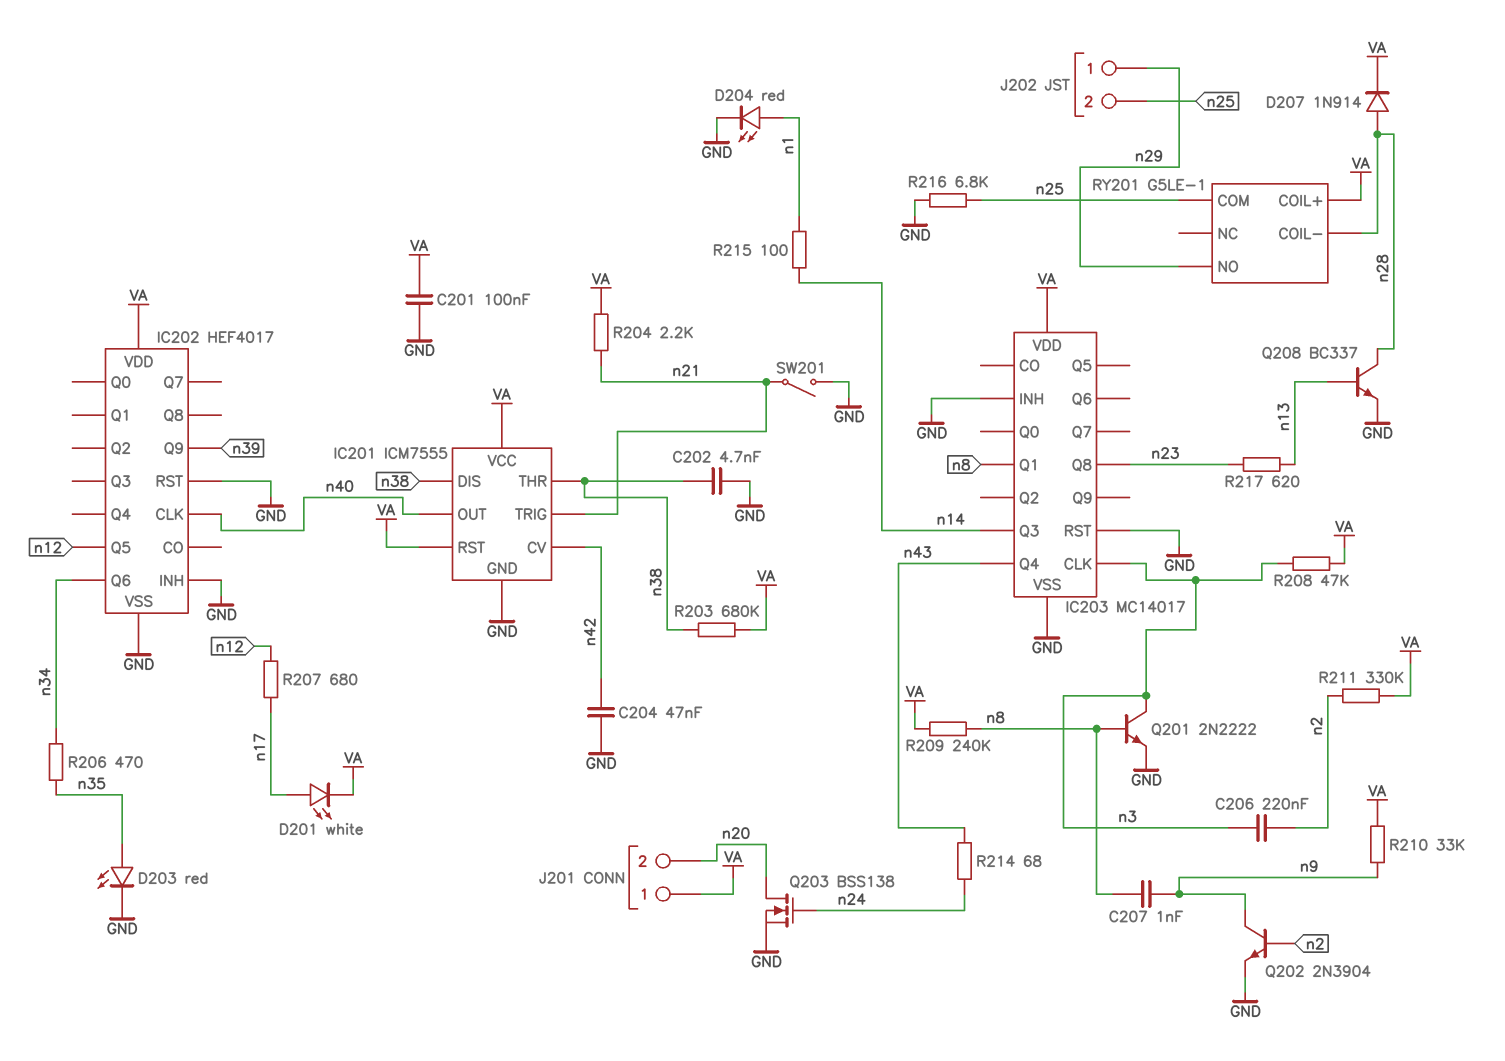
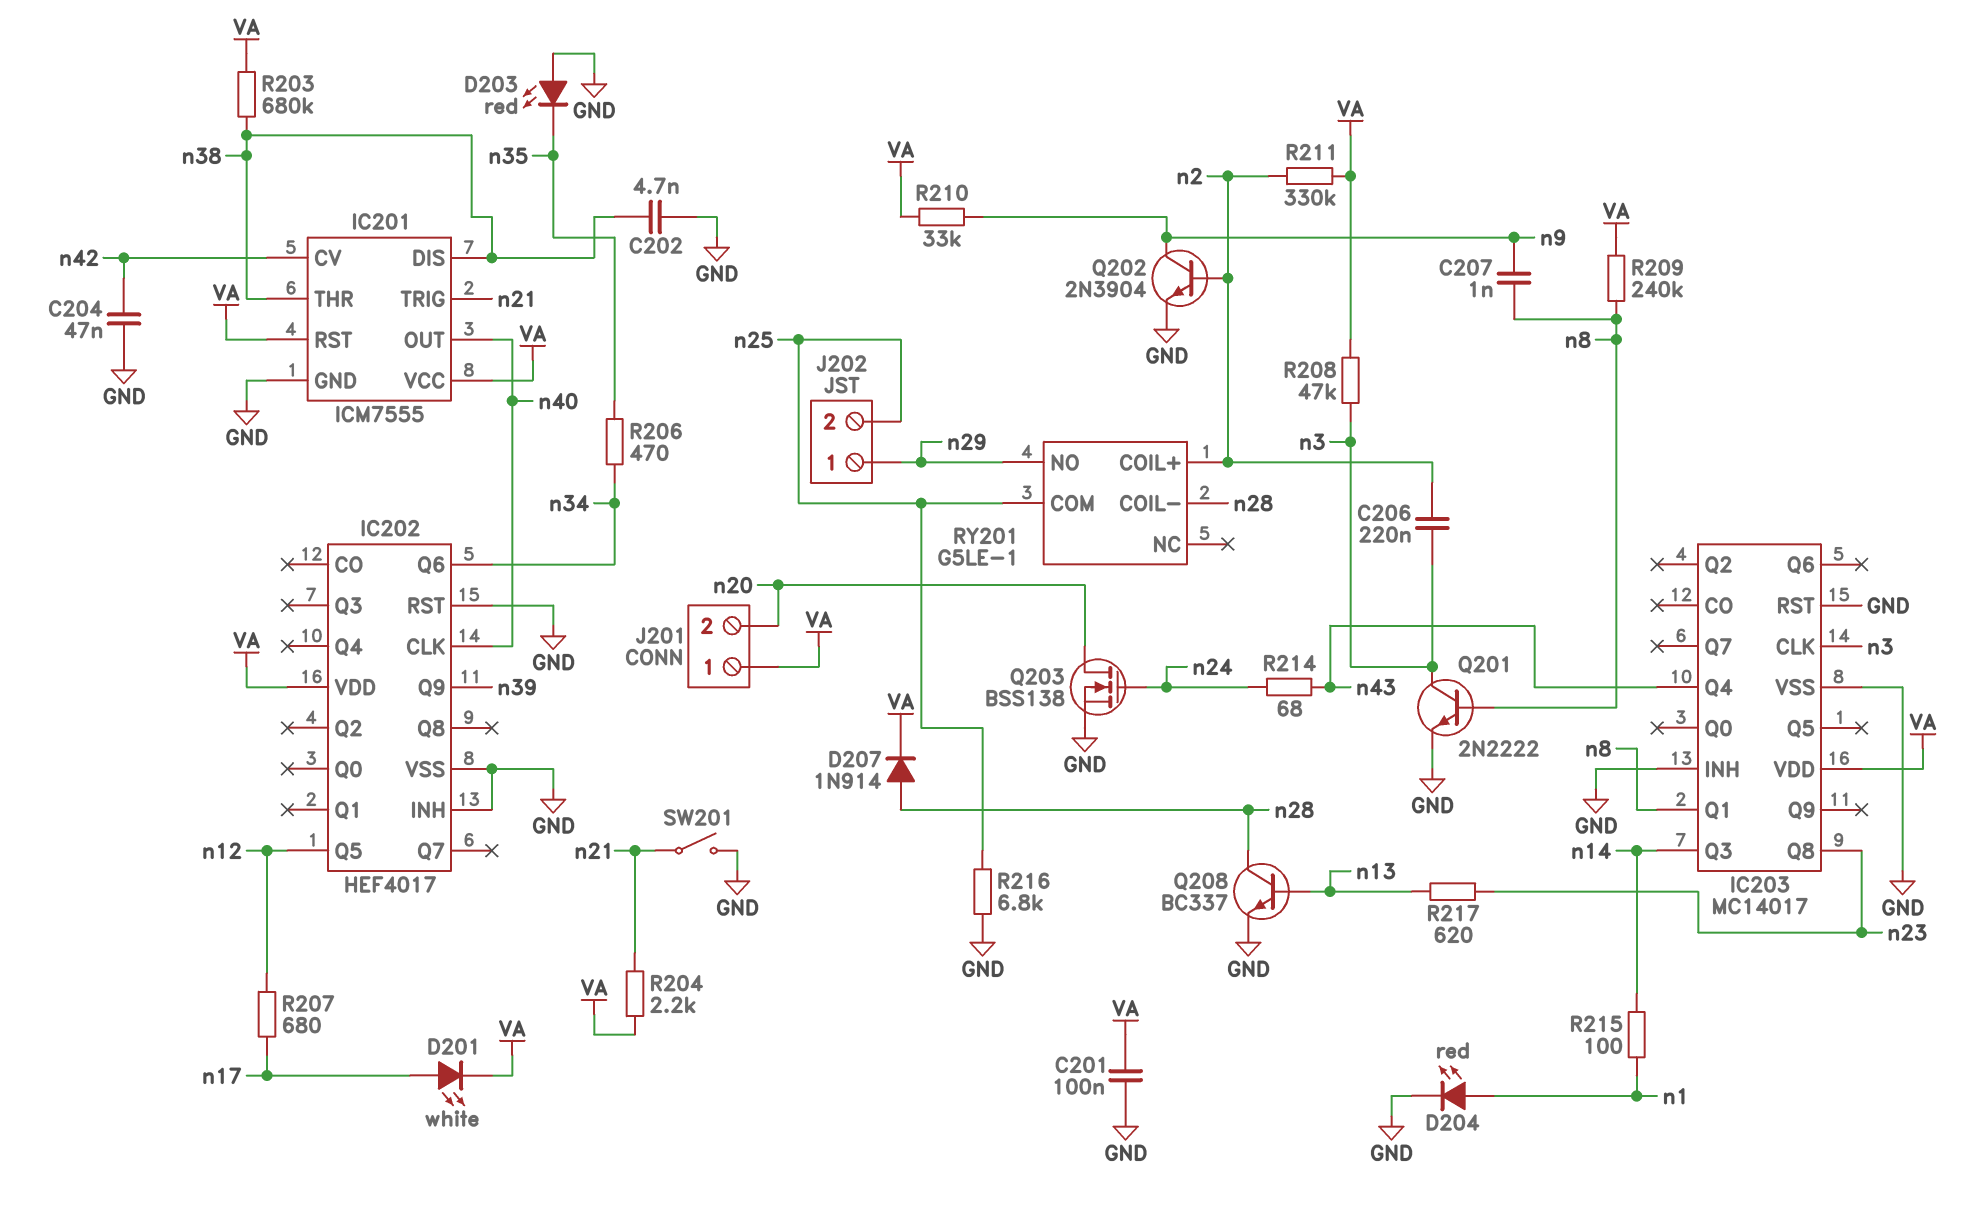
D203: LED red (A n35, K GND) -> LED red (A GND, K n35)
RY201 pin COIL+: VA -> n2

